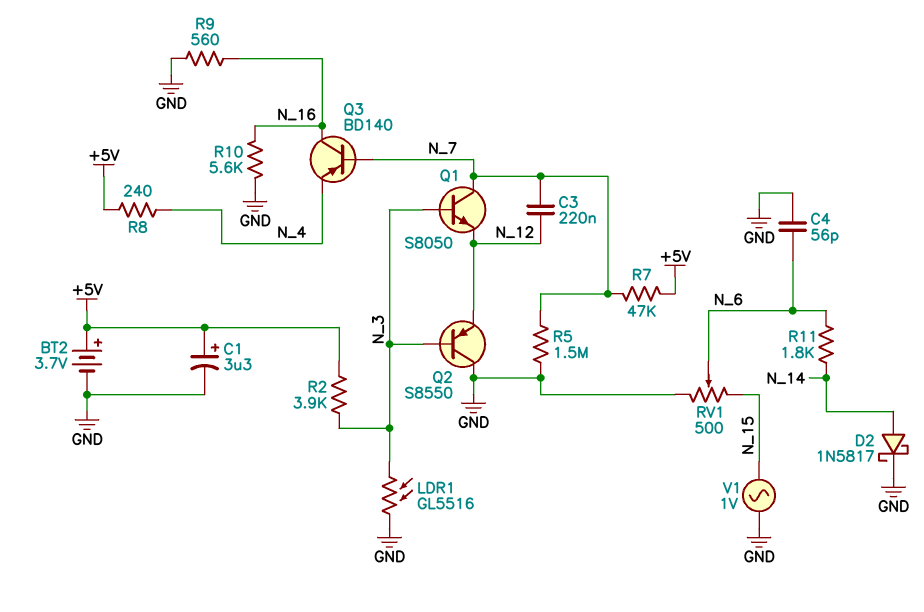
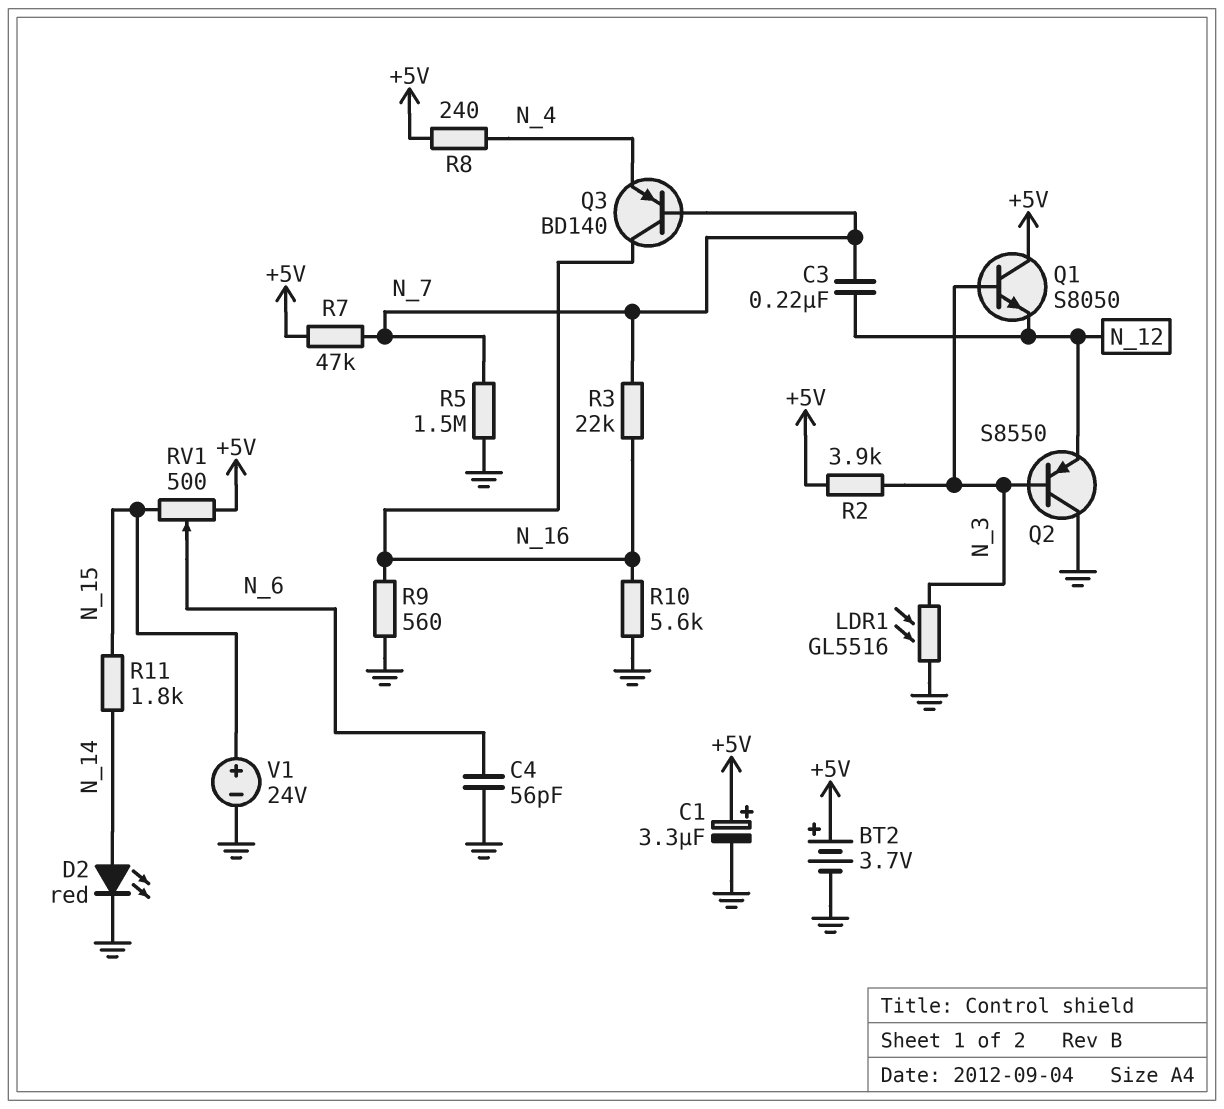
D2: schottky 1N5817 (A N_14, K GND) -> LED red (A N_14, K GND)
Q1: NPN S8050 (B N_3, C N_7, E N_12) -> NPN S8050 (B N_3, C +5V, E N_12)
R3: none -> 22k (N_7, N_16)
R11: 1.8k (N_6, N_14) -> 1.8k (N_14, N_15)
RV1: 500 (GND, N_15, wiper N_6) -> 500 (+5V, N_15, wiper N_6)
V1: AC 1V (GND, N_15) -> 24V (plus N_15, minus GND)

